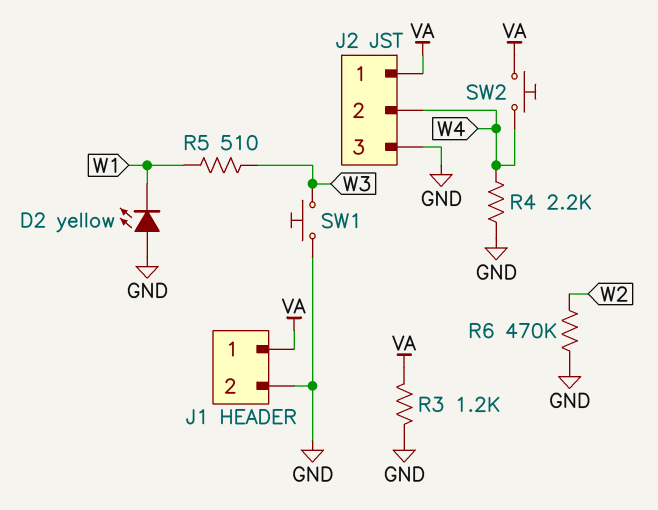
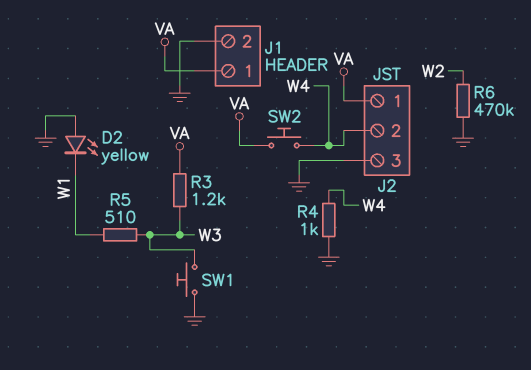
R3: 1.2k (GND, VA) -> 1.2k (VA, W3)
R4: 2.2k (GND, W4) -> 1k (GND, W4)

